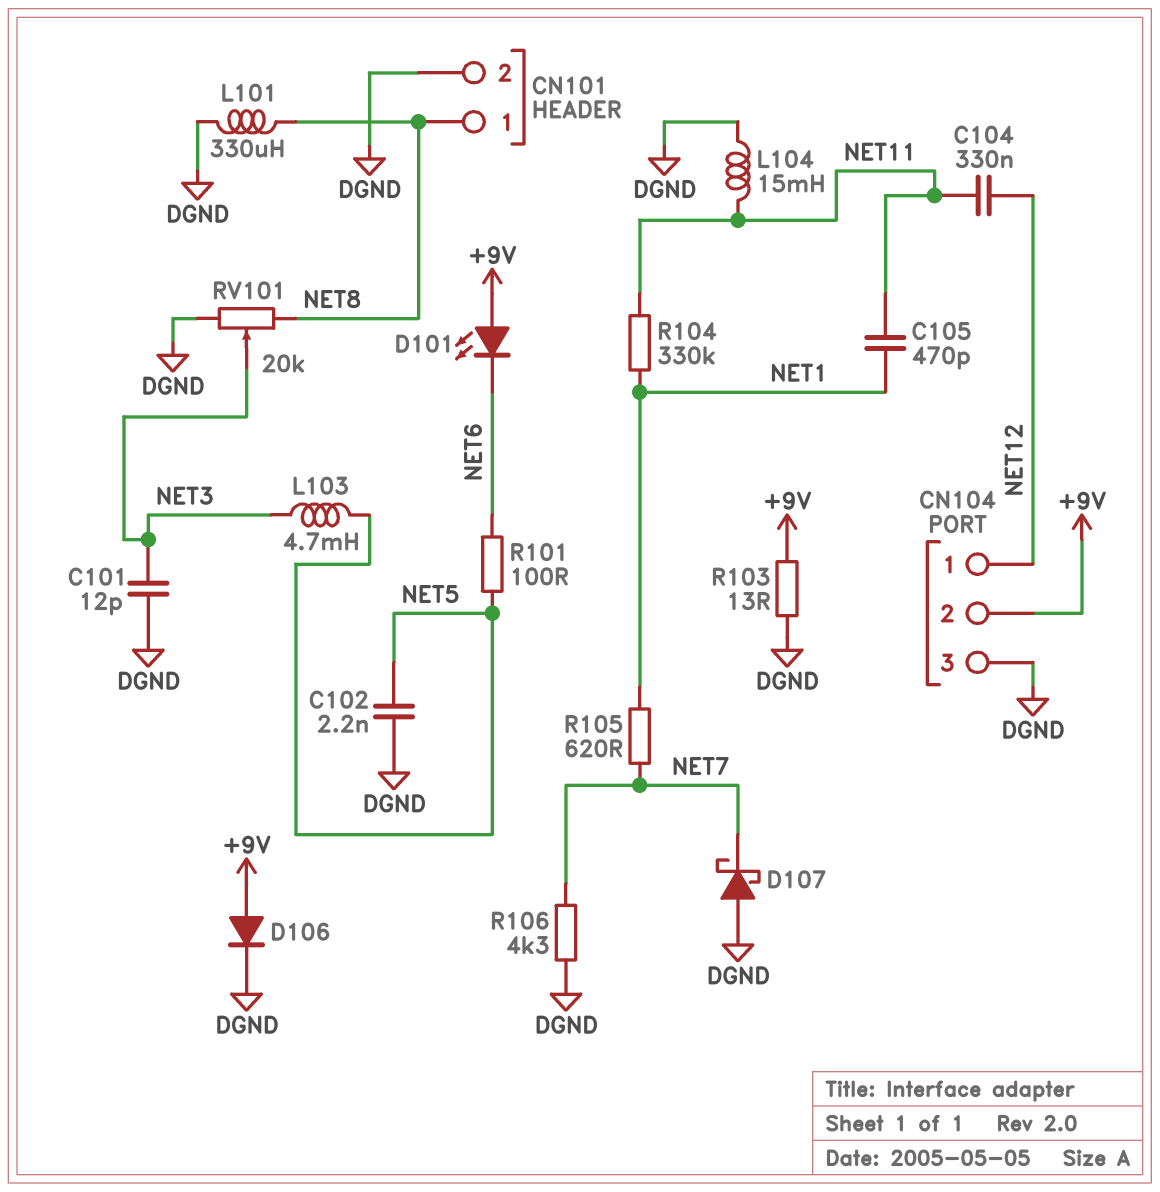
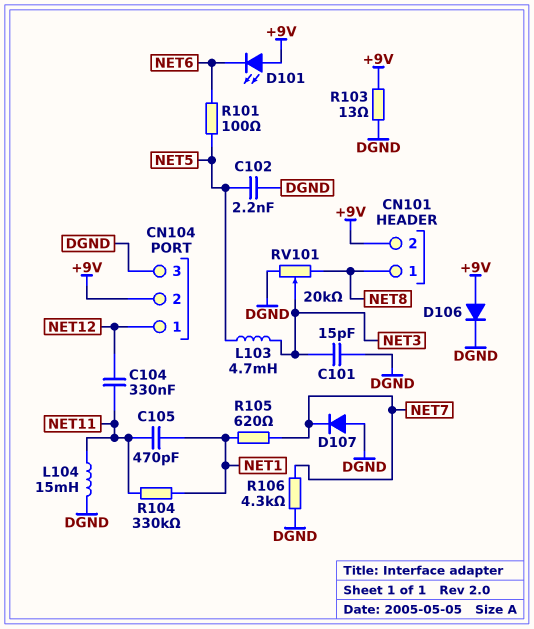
C101: 12pF (DGND, NET3) -> 15pF (DGND, NET3)
CN101 pin 2: DGND -> +9V
D107: schottky (A DGND, K NET7) -> diode (A DGND, K NET7)
L101: 330uH (DGND, NET8) -> none

